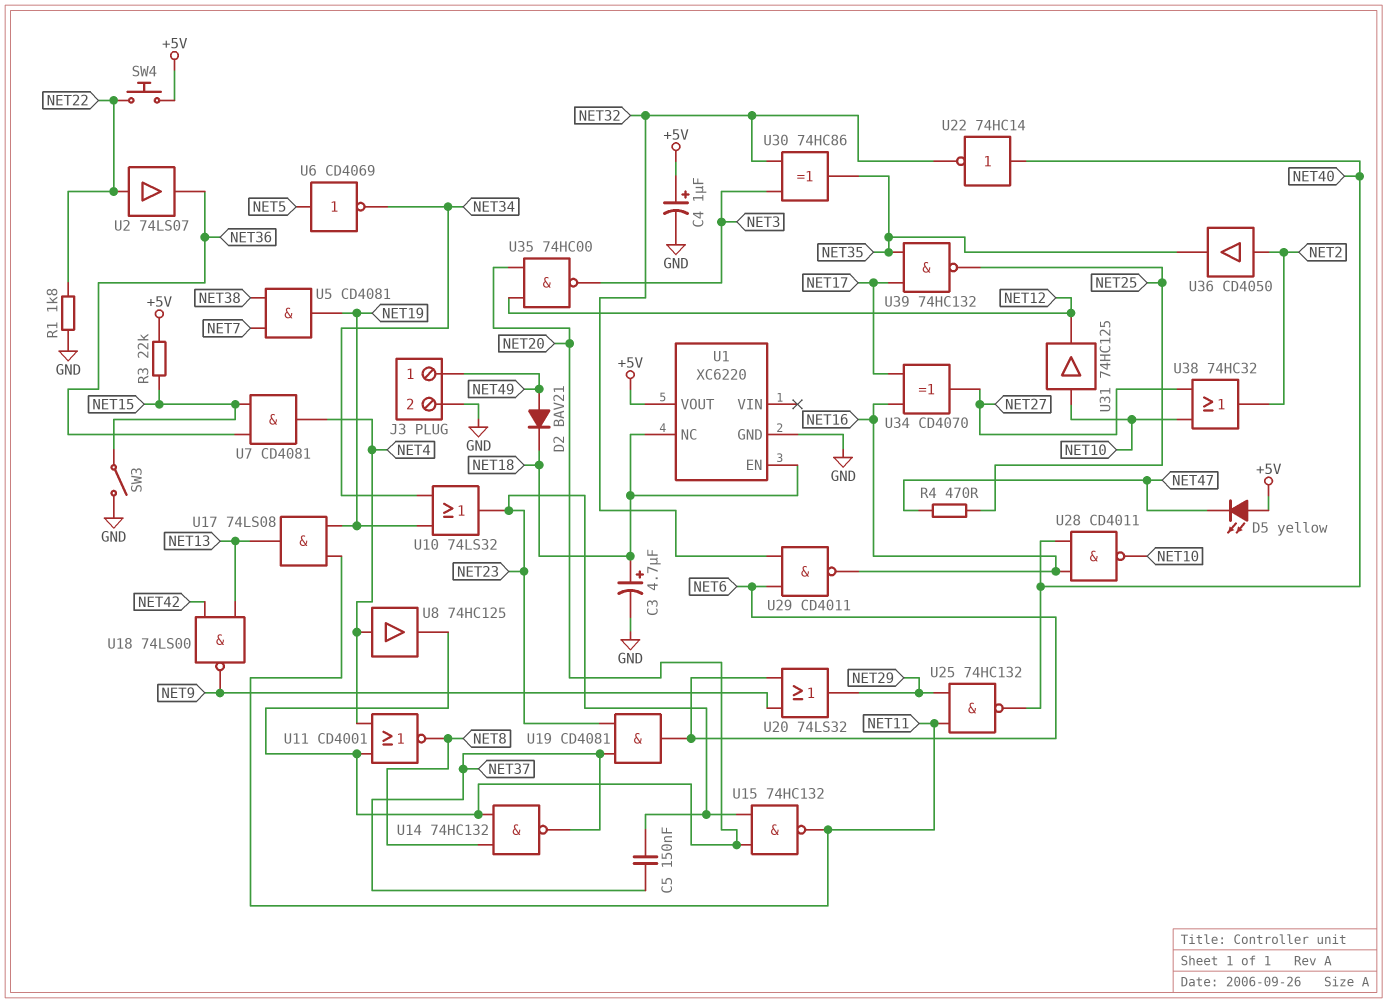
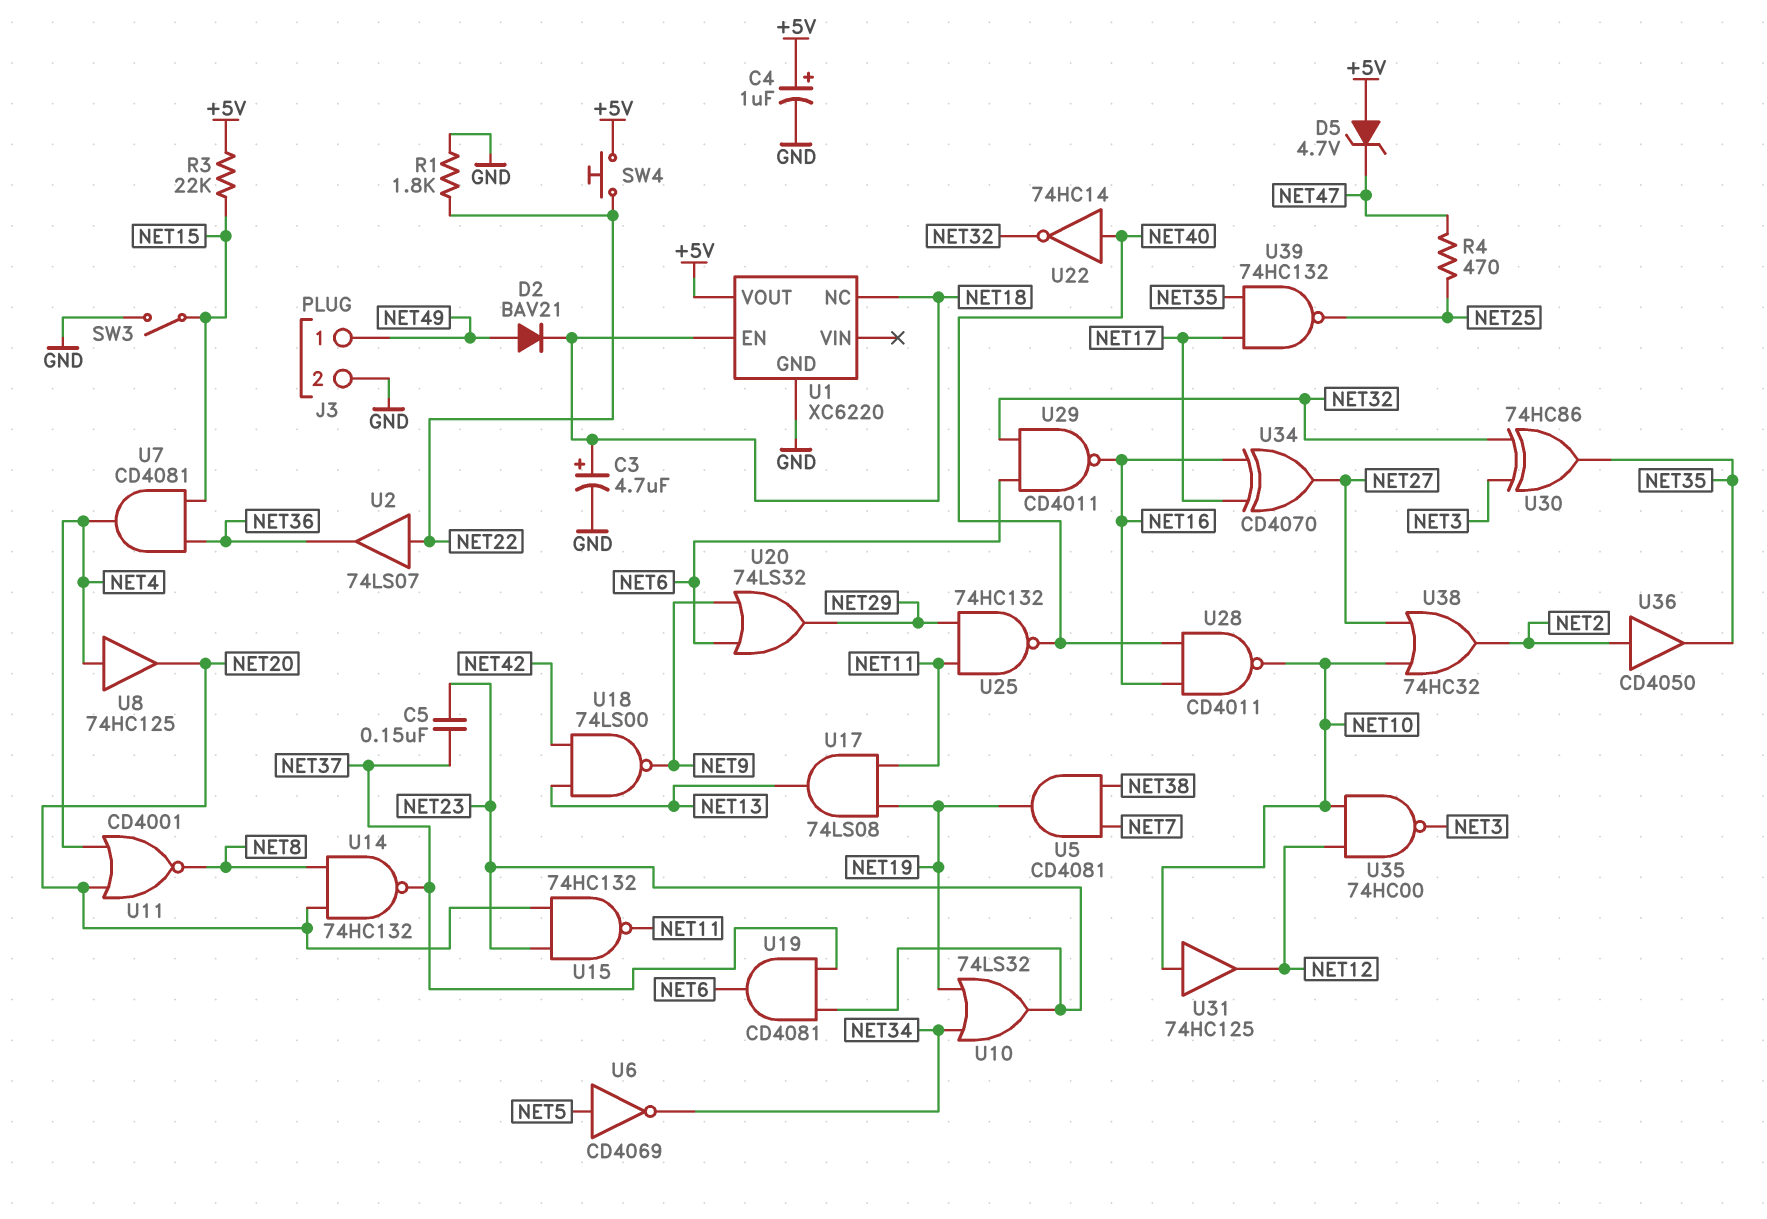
D5: LED yellow (A +5V, K NET47) -> zener 4.7V (A +5V, K NET47)
U35: NAND 74HC00 (in NET12, in NET20, out NET3) -> NAND 74HC00 (in NET10, in NET12, out NET3)

